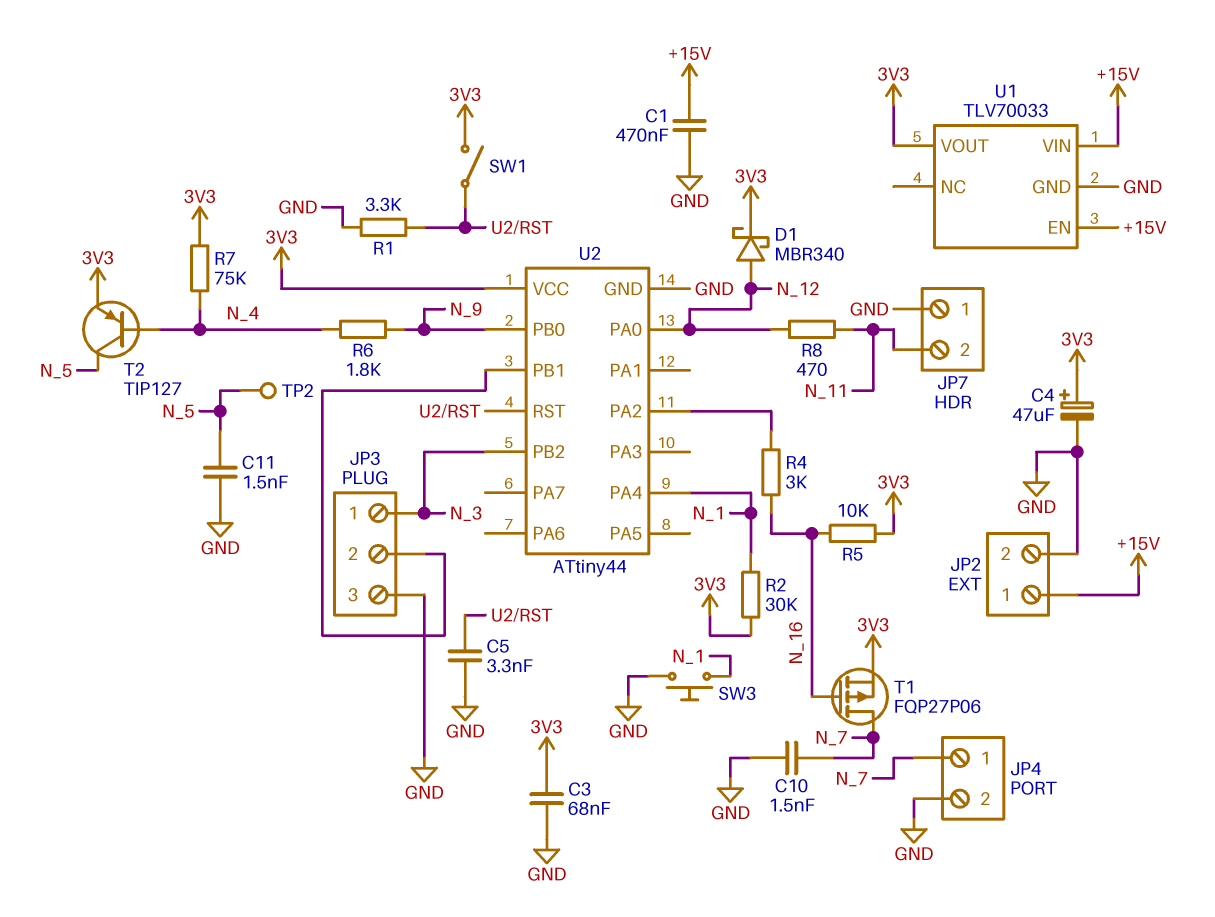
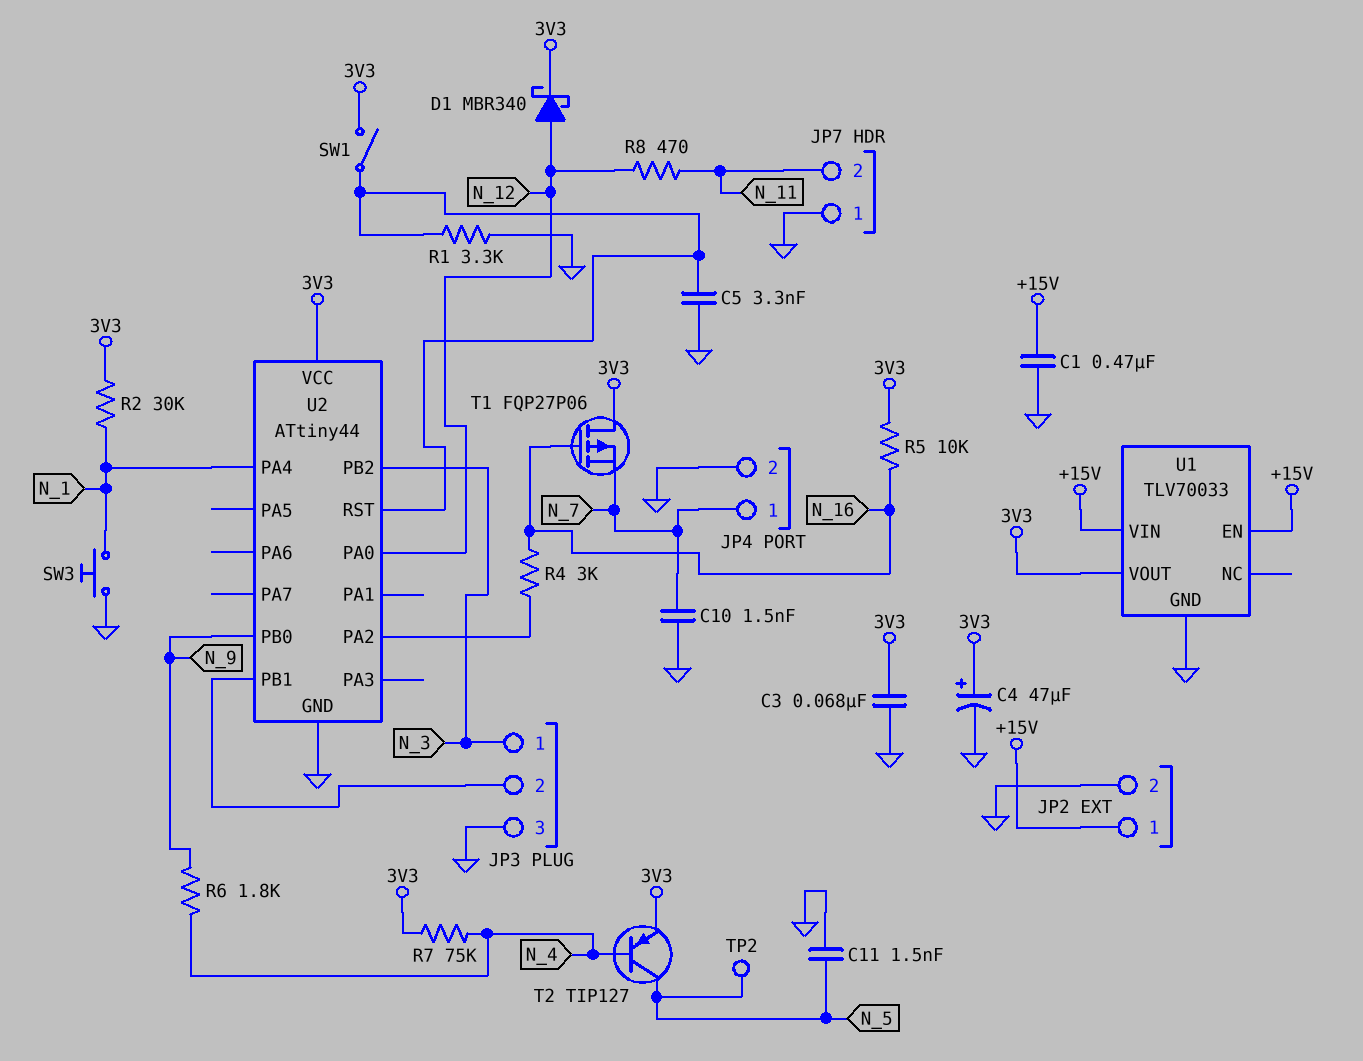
T1: PMOS FQP27P06 (G N_16, D N_7, S 3V3) -> PMOS FQP27P06 (G N_16, D 3V3, S N_7)

